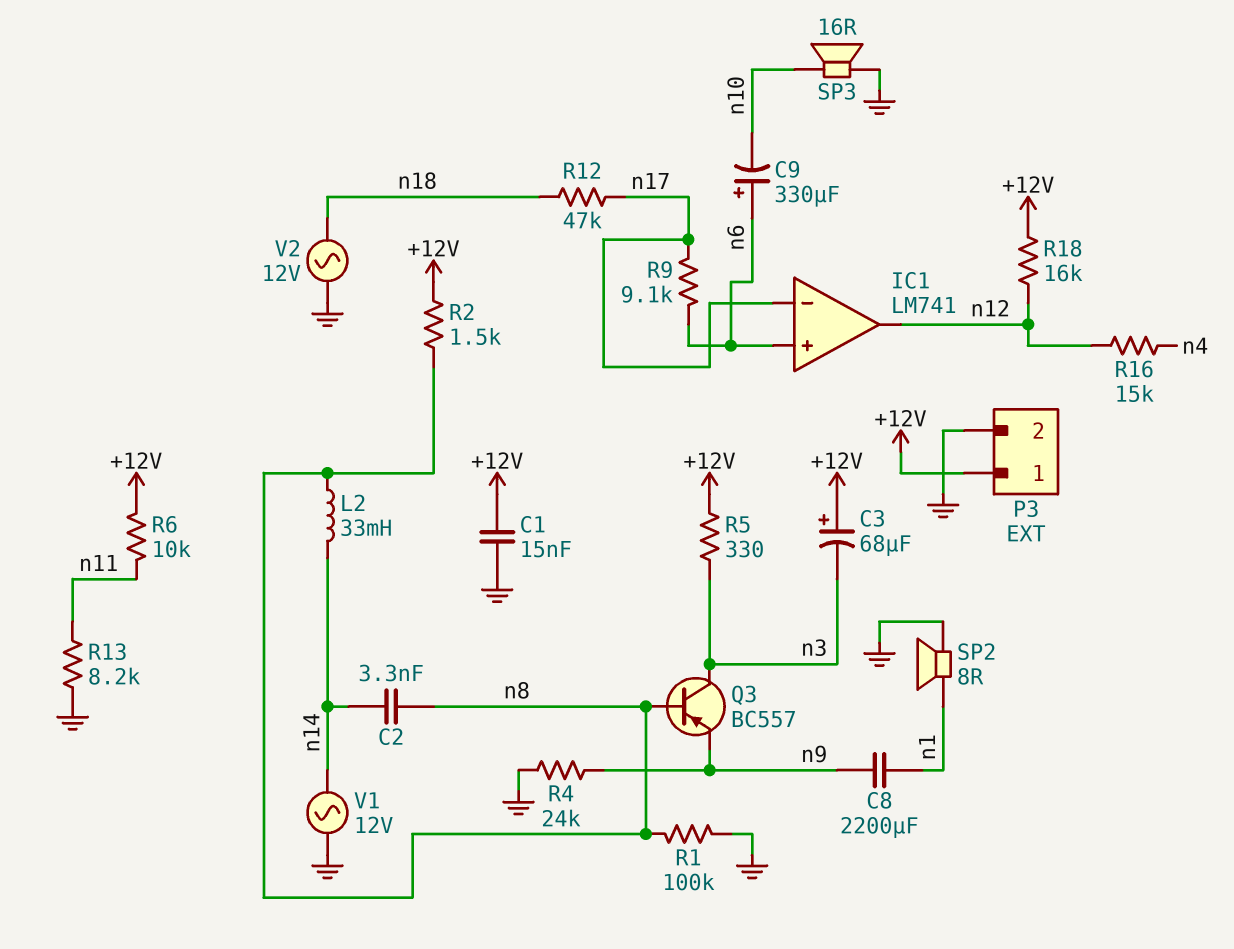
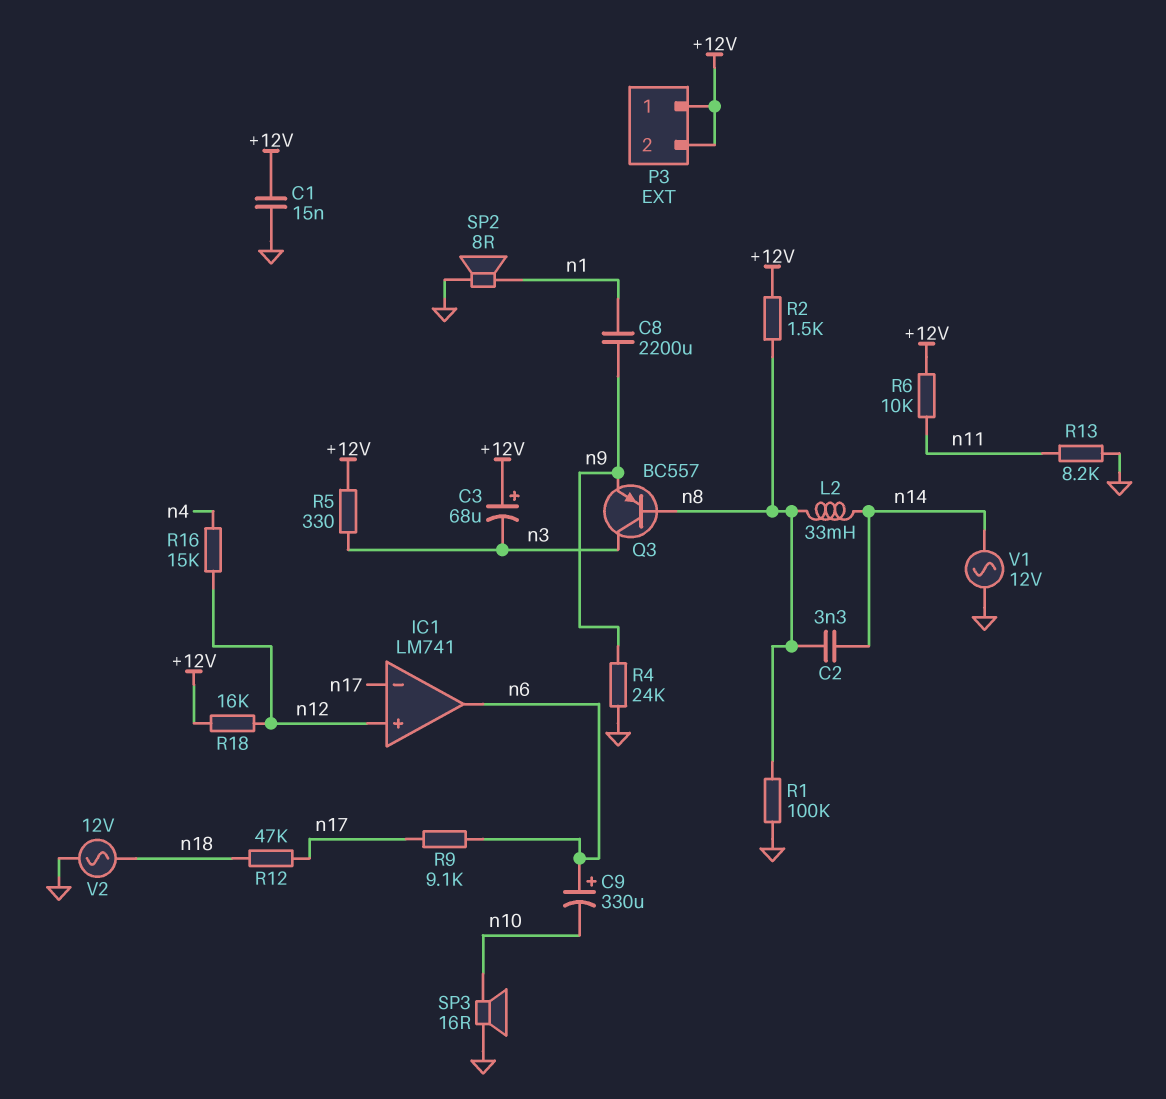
IC1 pin in+: n6 -> n12
IC1 pin out: n12 -> n6
P3 pin 2: GND -> +12V

